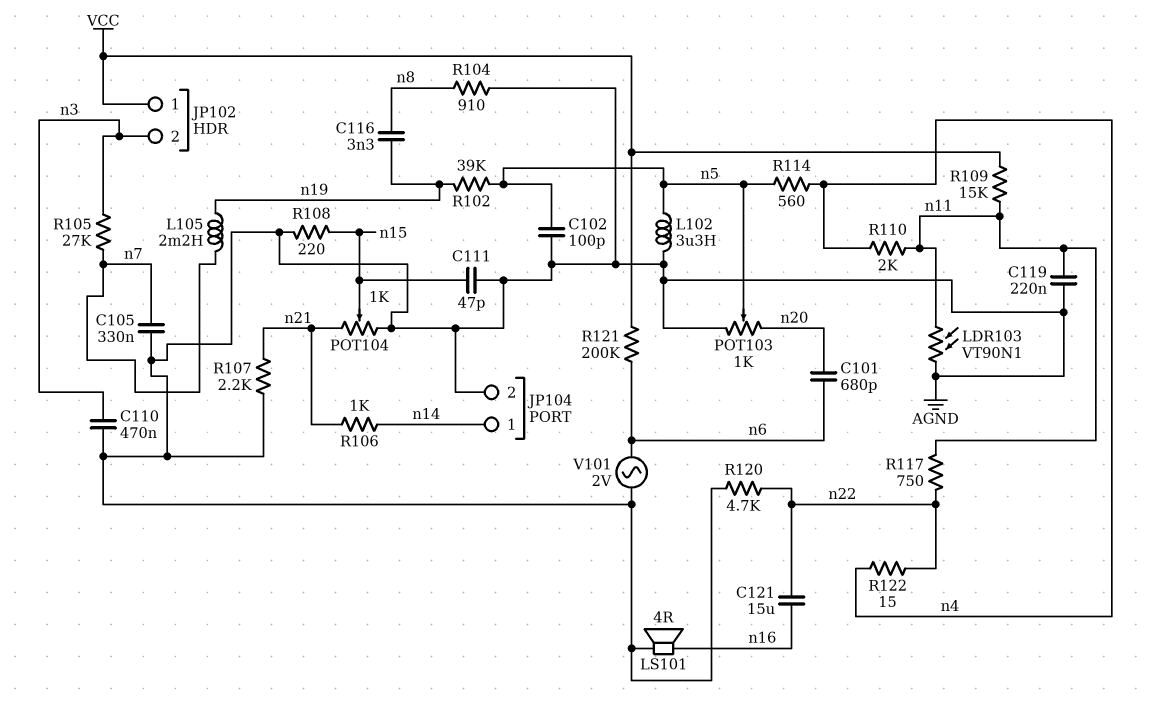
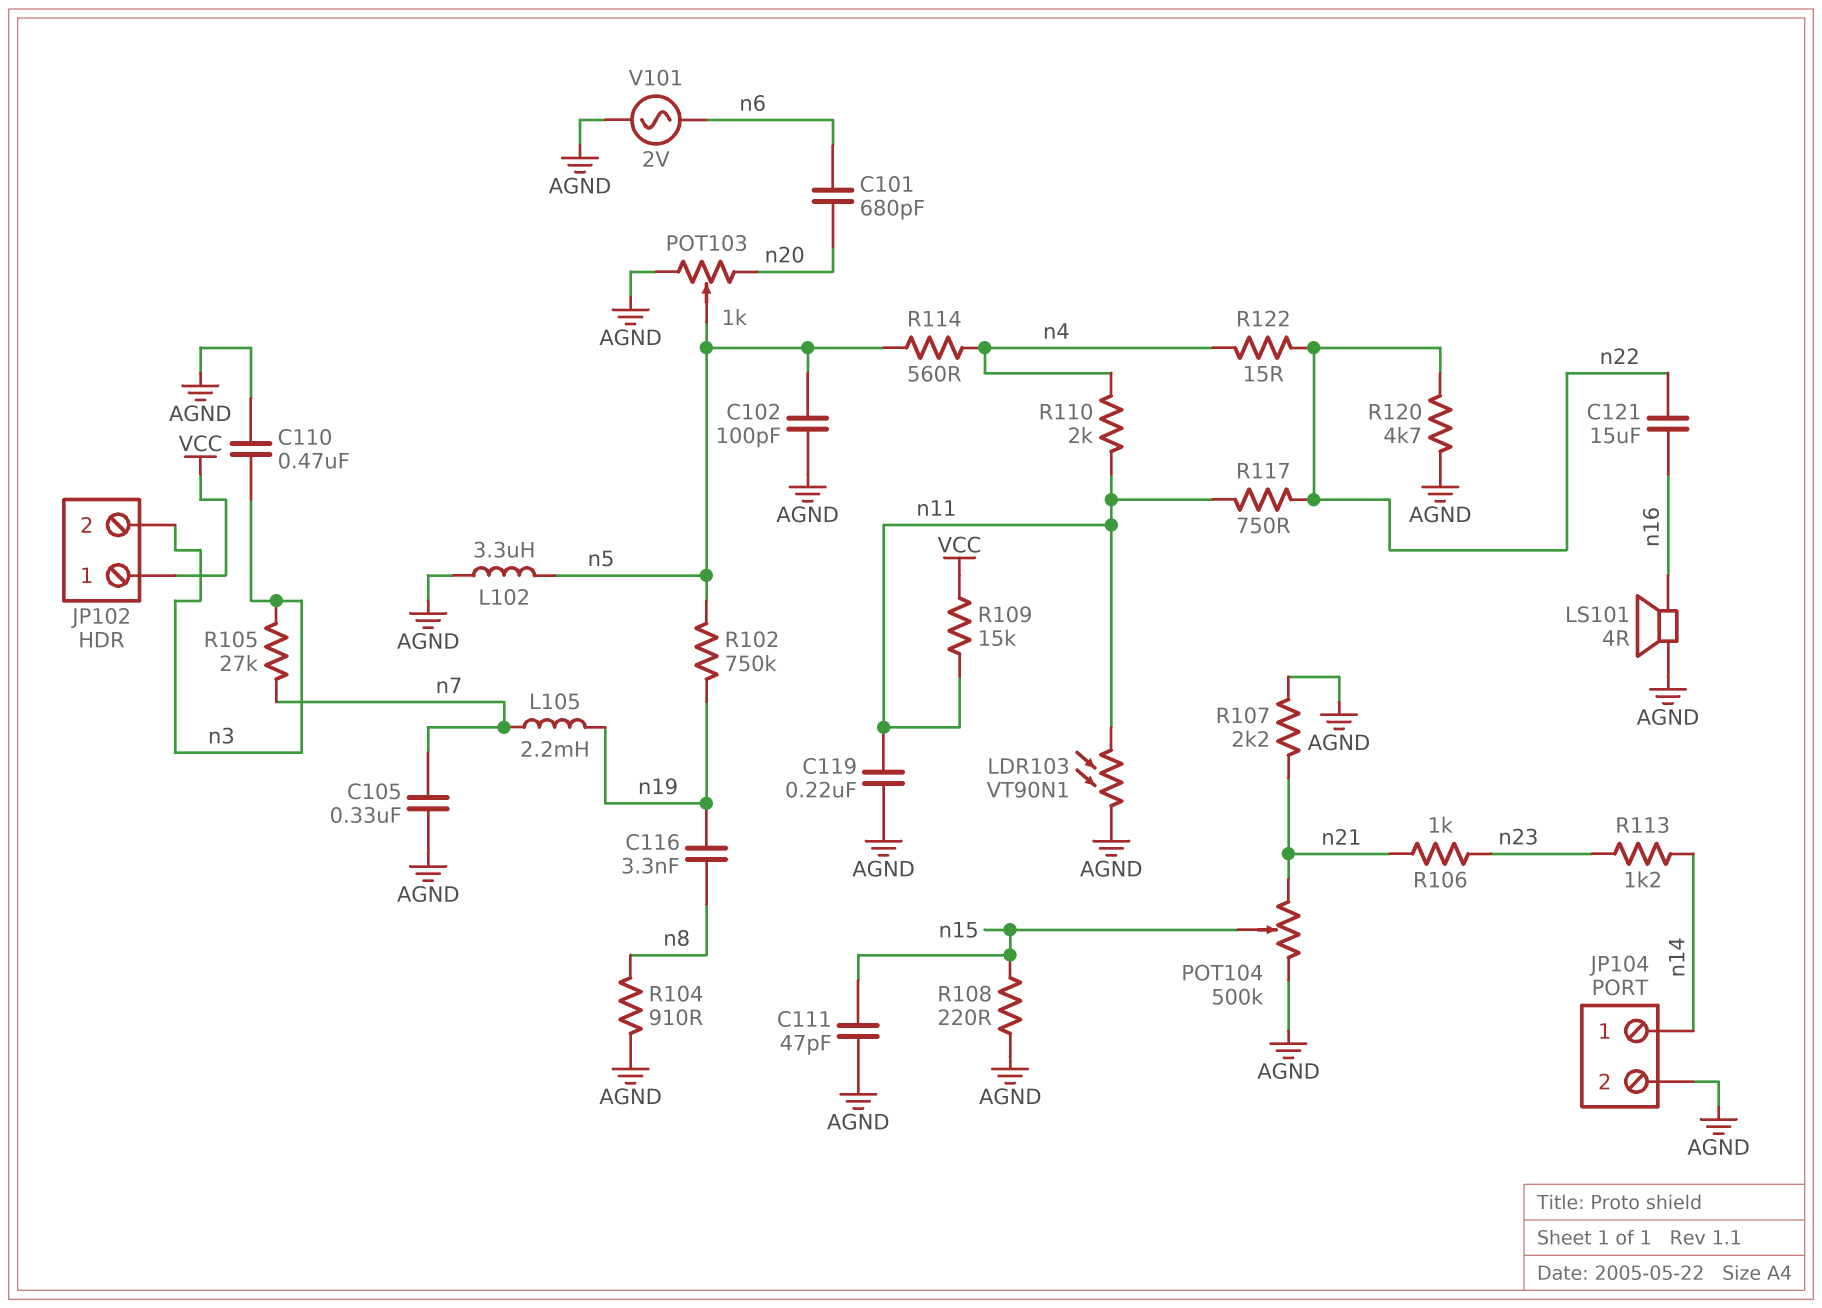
POT104: 1k (AGND, n21, wiper n15) -> 500k (AGND, n21, wiper n15)
R102: 39k (n5, n19) -> 750k (n5, n19)
R106: 1k (n14, n21) -> 1k (n21, n23)
R113: none -> 1.2k (n14, n23)
R121: 200k (VCC, n6) -> none

